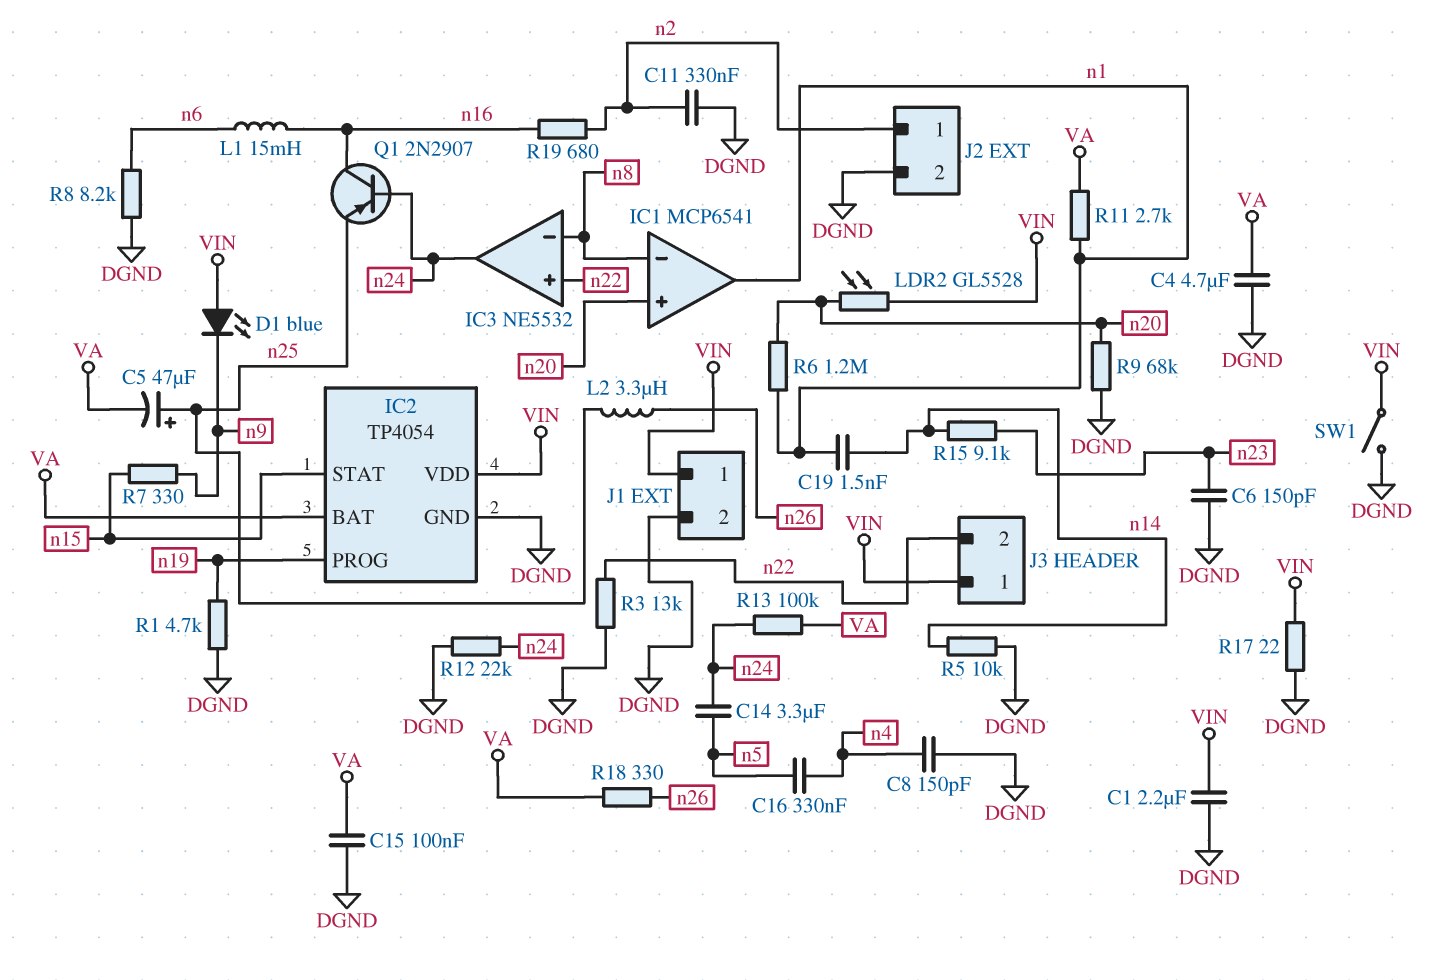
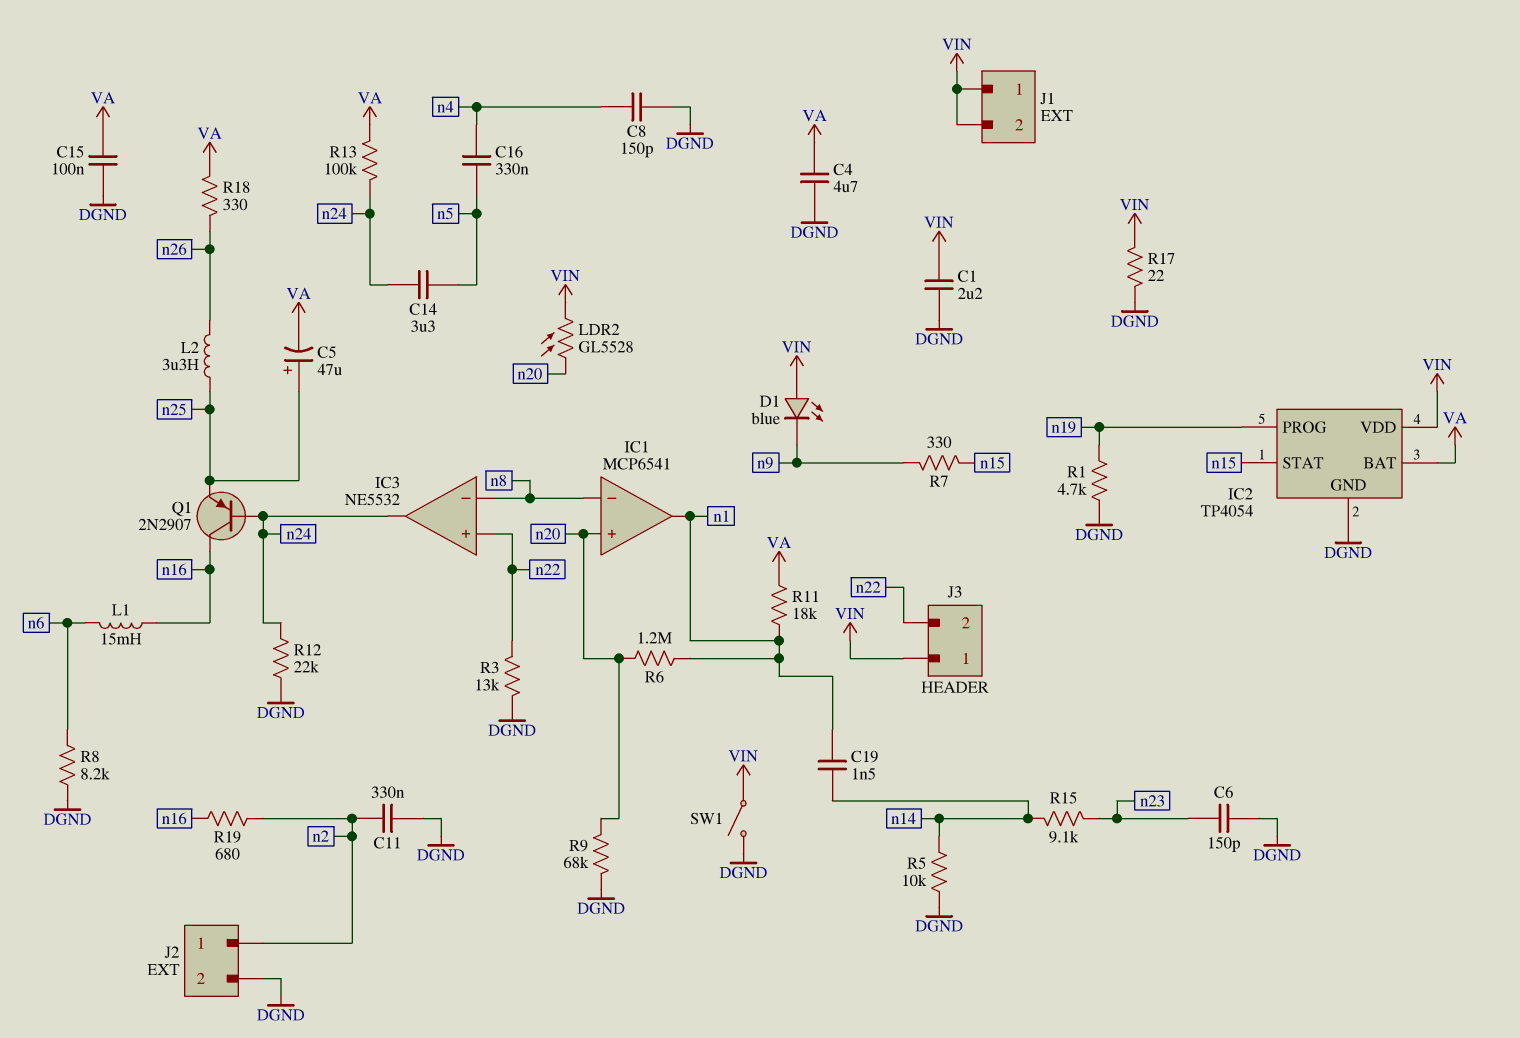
J1 pin 2: DGND -> VIN
R11: 2.7k (VA, n1) -> 18k (VA, n1)

